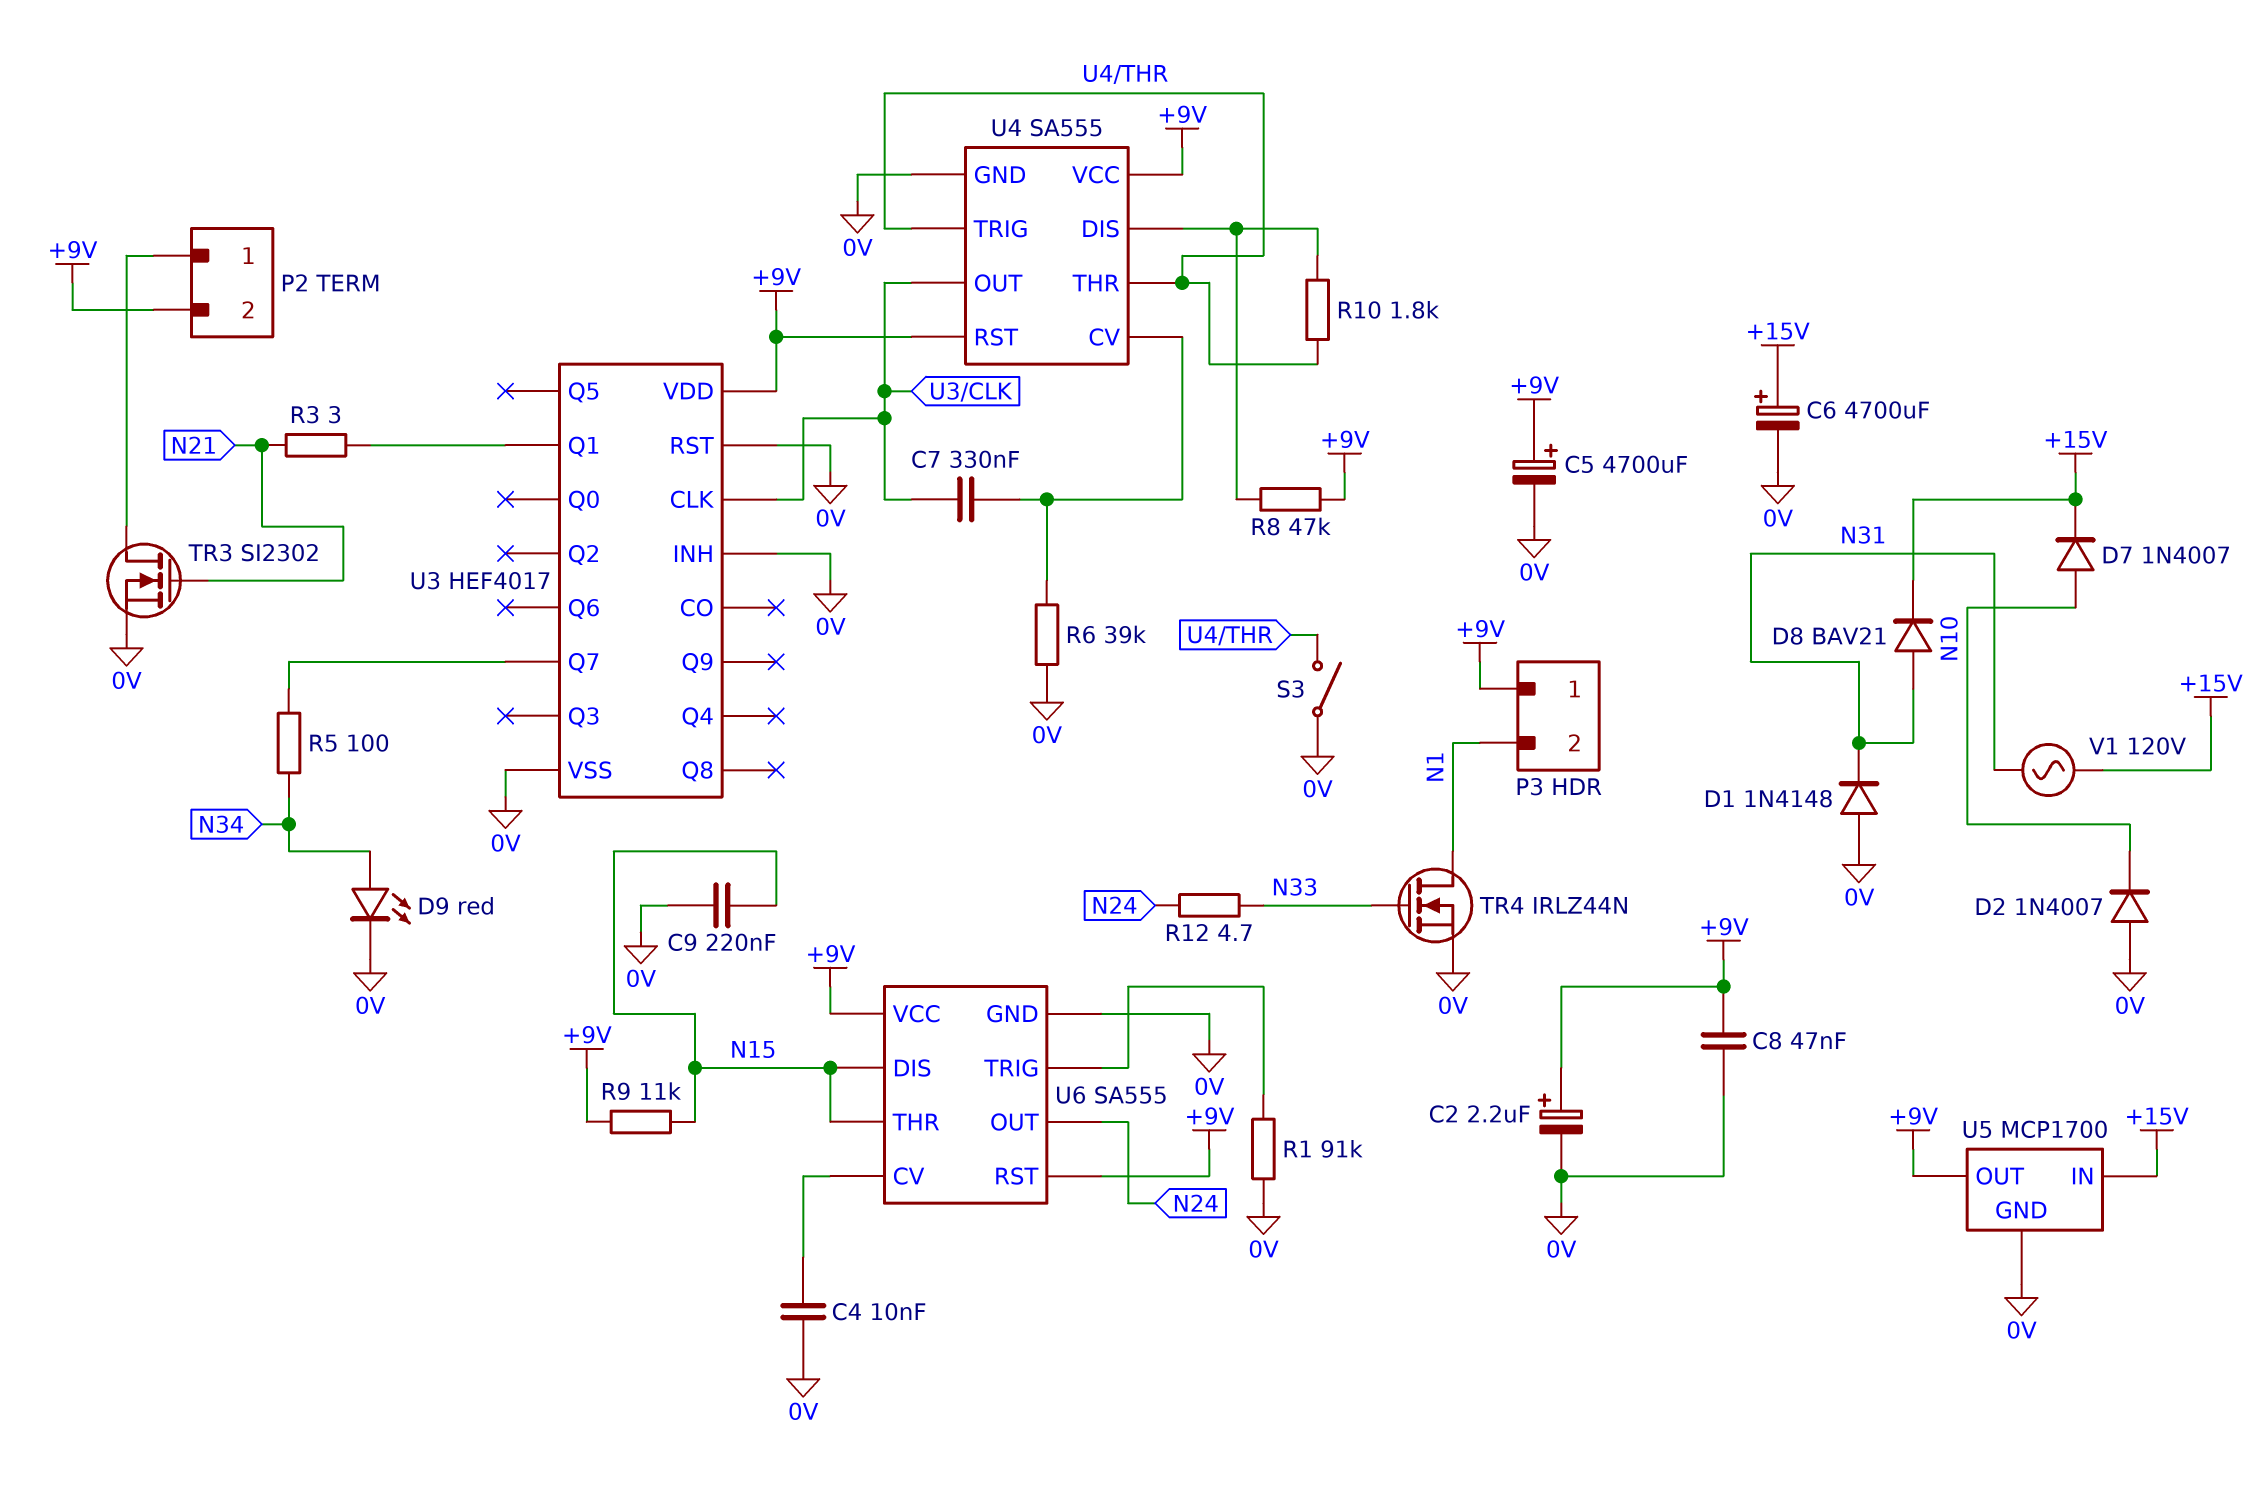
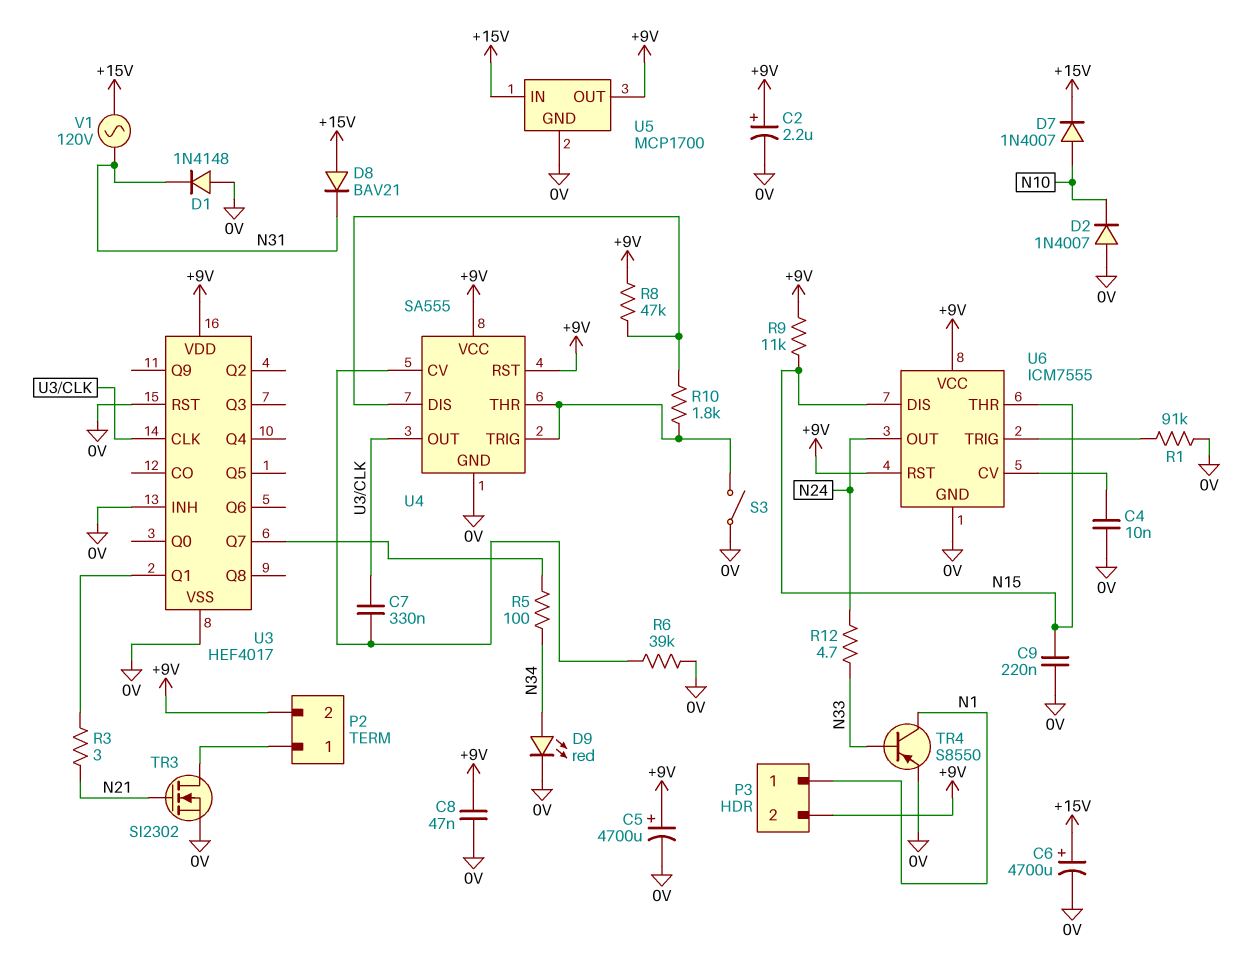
D8: diode BAV21 (A N31, K +15V) -> diode BAV21 (A +15V, K N31)
P3 pin 1: +9V -> N1
P3 pin 2: N1 -> +9V
TR4: NMOS IRLZ44N (G N33, D N1, S 0V) -> PNP S8550 (B N33, C N1, E 0V)
U6: SA555 -> ICM7555

